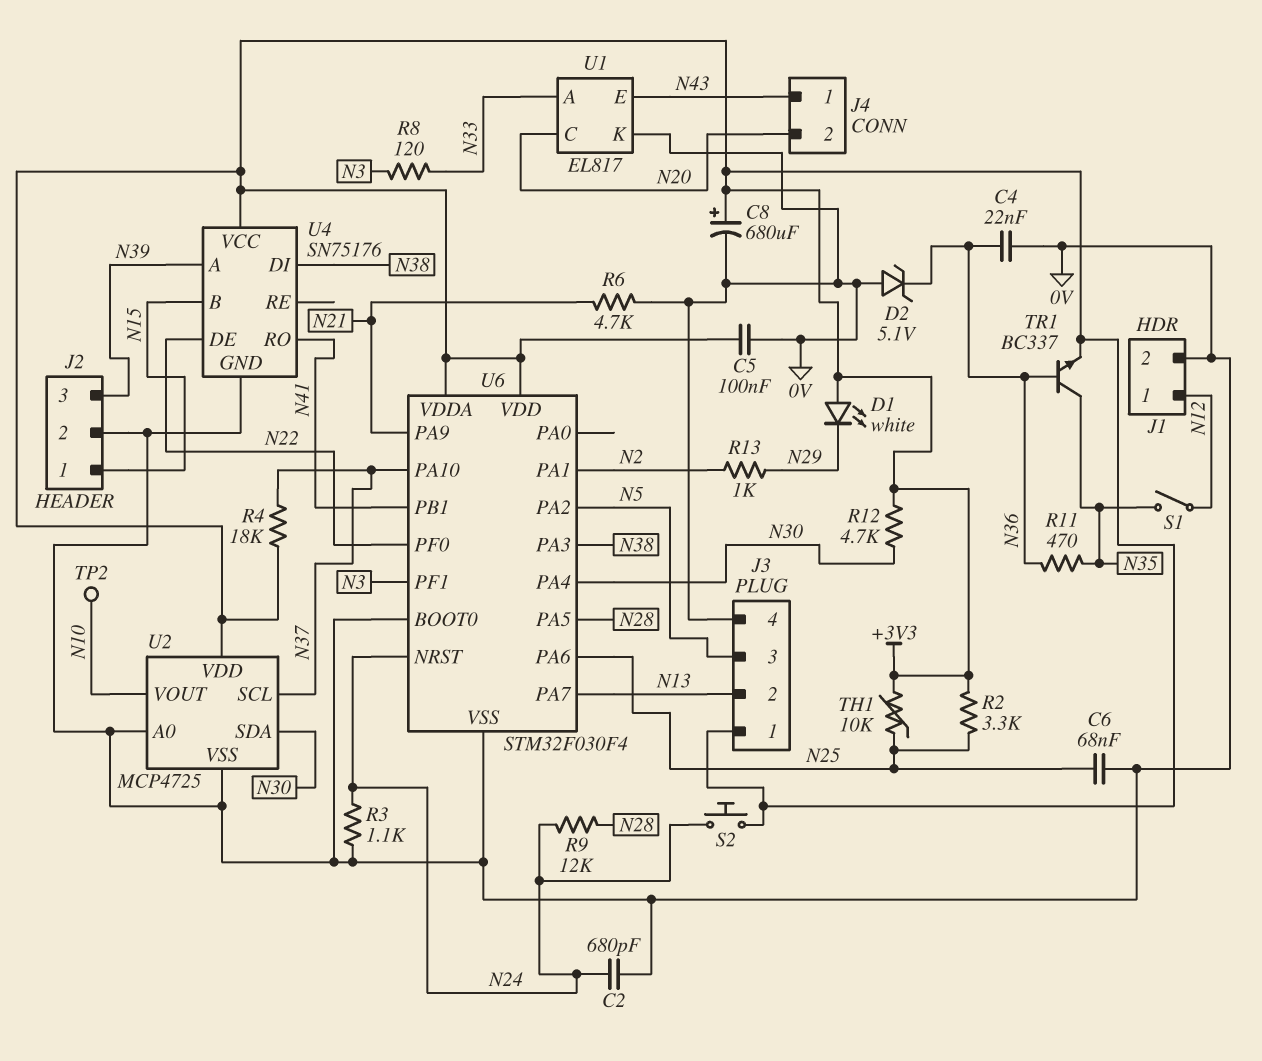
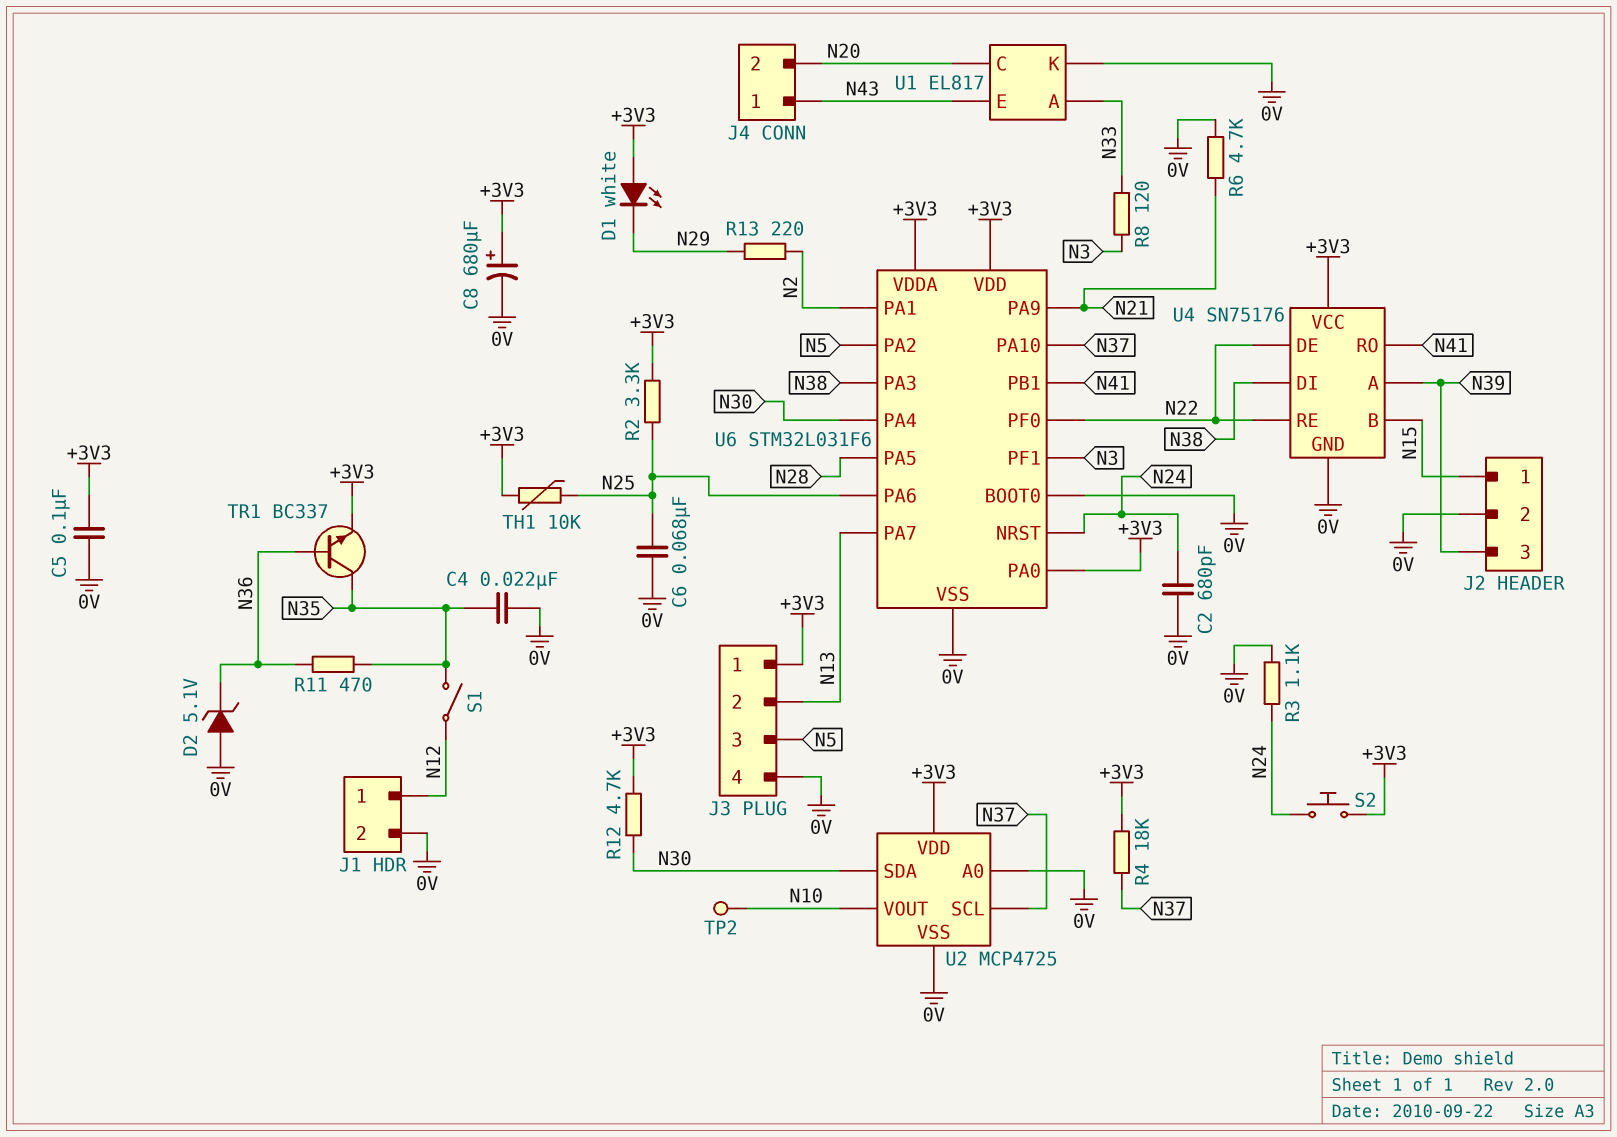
C4: 22nF (0V, N36) -> 22nF (0V, N35)
R9: 12k (N24, N28) -> none
R13: 1k (N2, N29) -> 220 (N2, N29)
U4 pin RE: none -> N22
U6: STM32F030F4 -> STM32L031F6
U6 pin PA0: none -> +3V3

